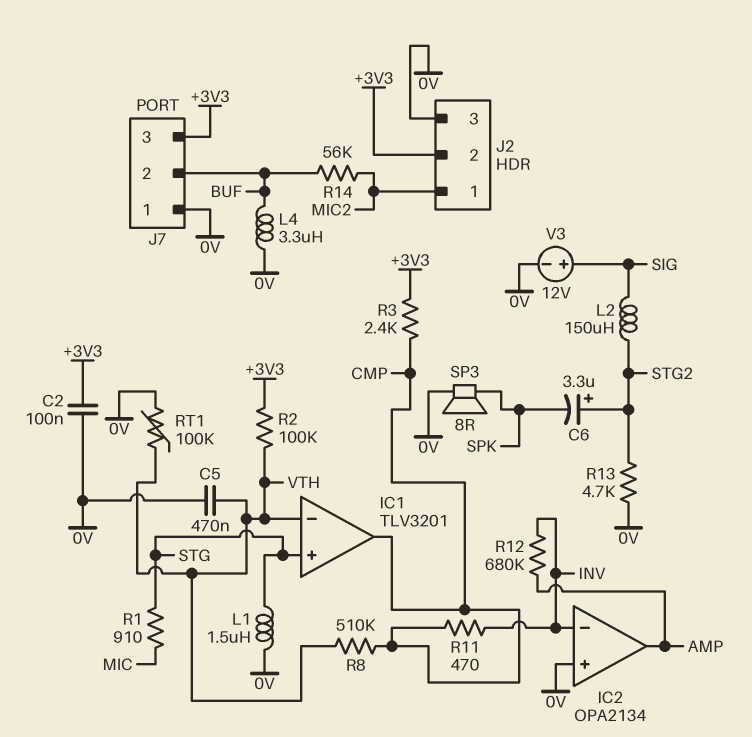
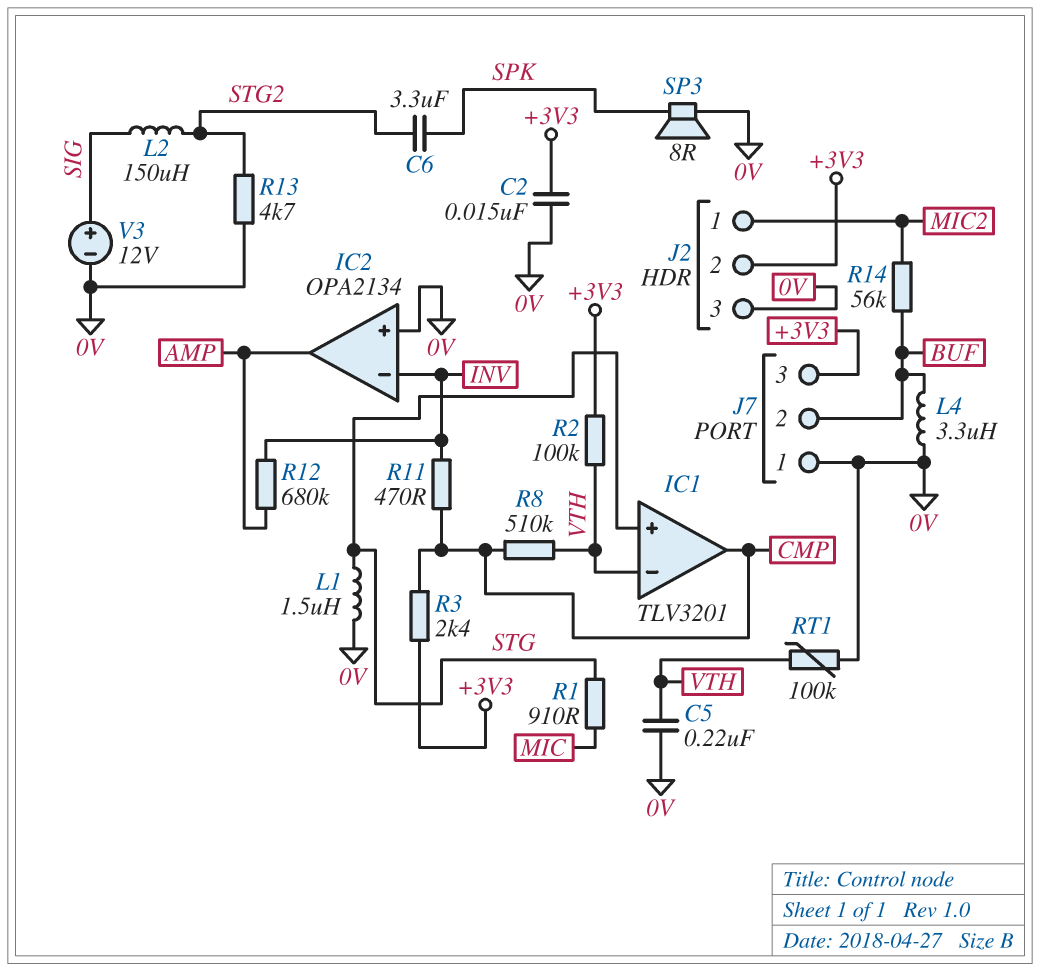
C2: 100nF (+3V3, 0V) -> 15nF (+3V3, 0V)
C5: 470nF (0V, VTH) -> 220nF (0V, VTH)
C6: 3.3uF (plus STG2, minus SPK) -> 3.3uF (SPK, STG2)

